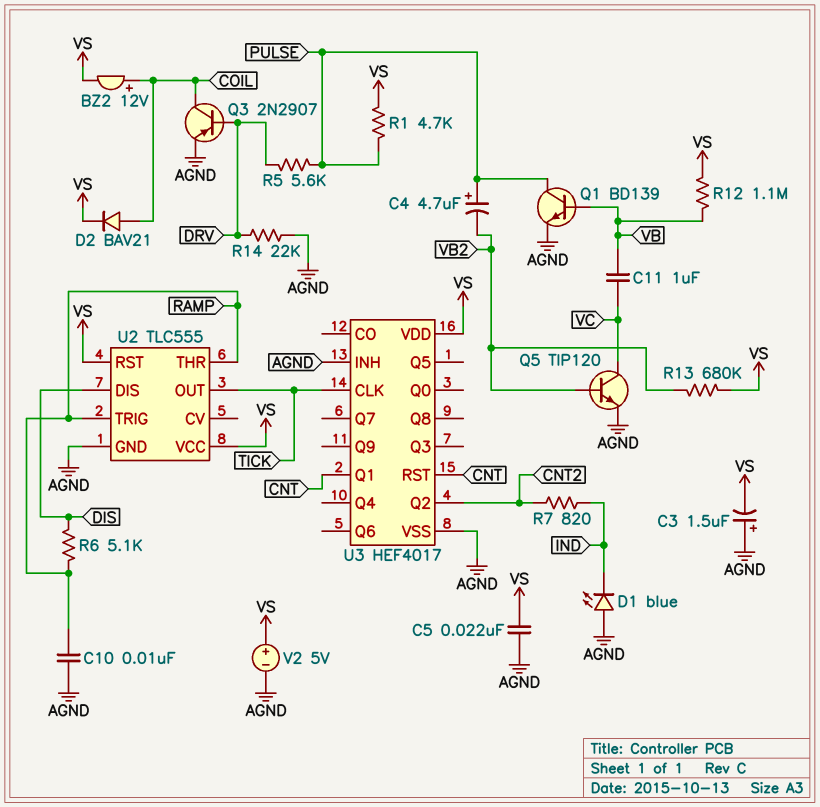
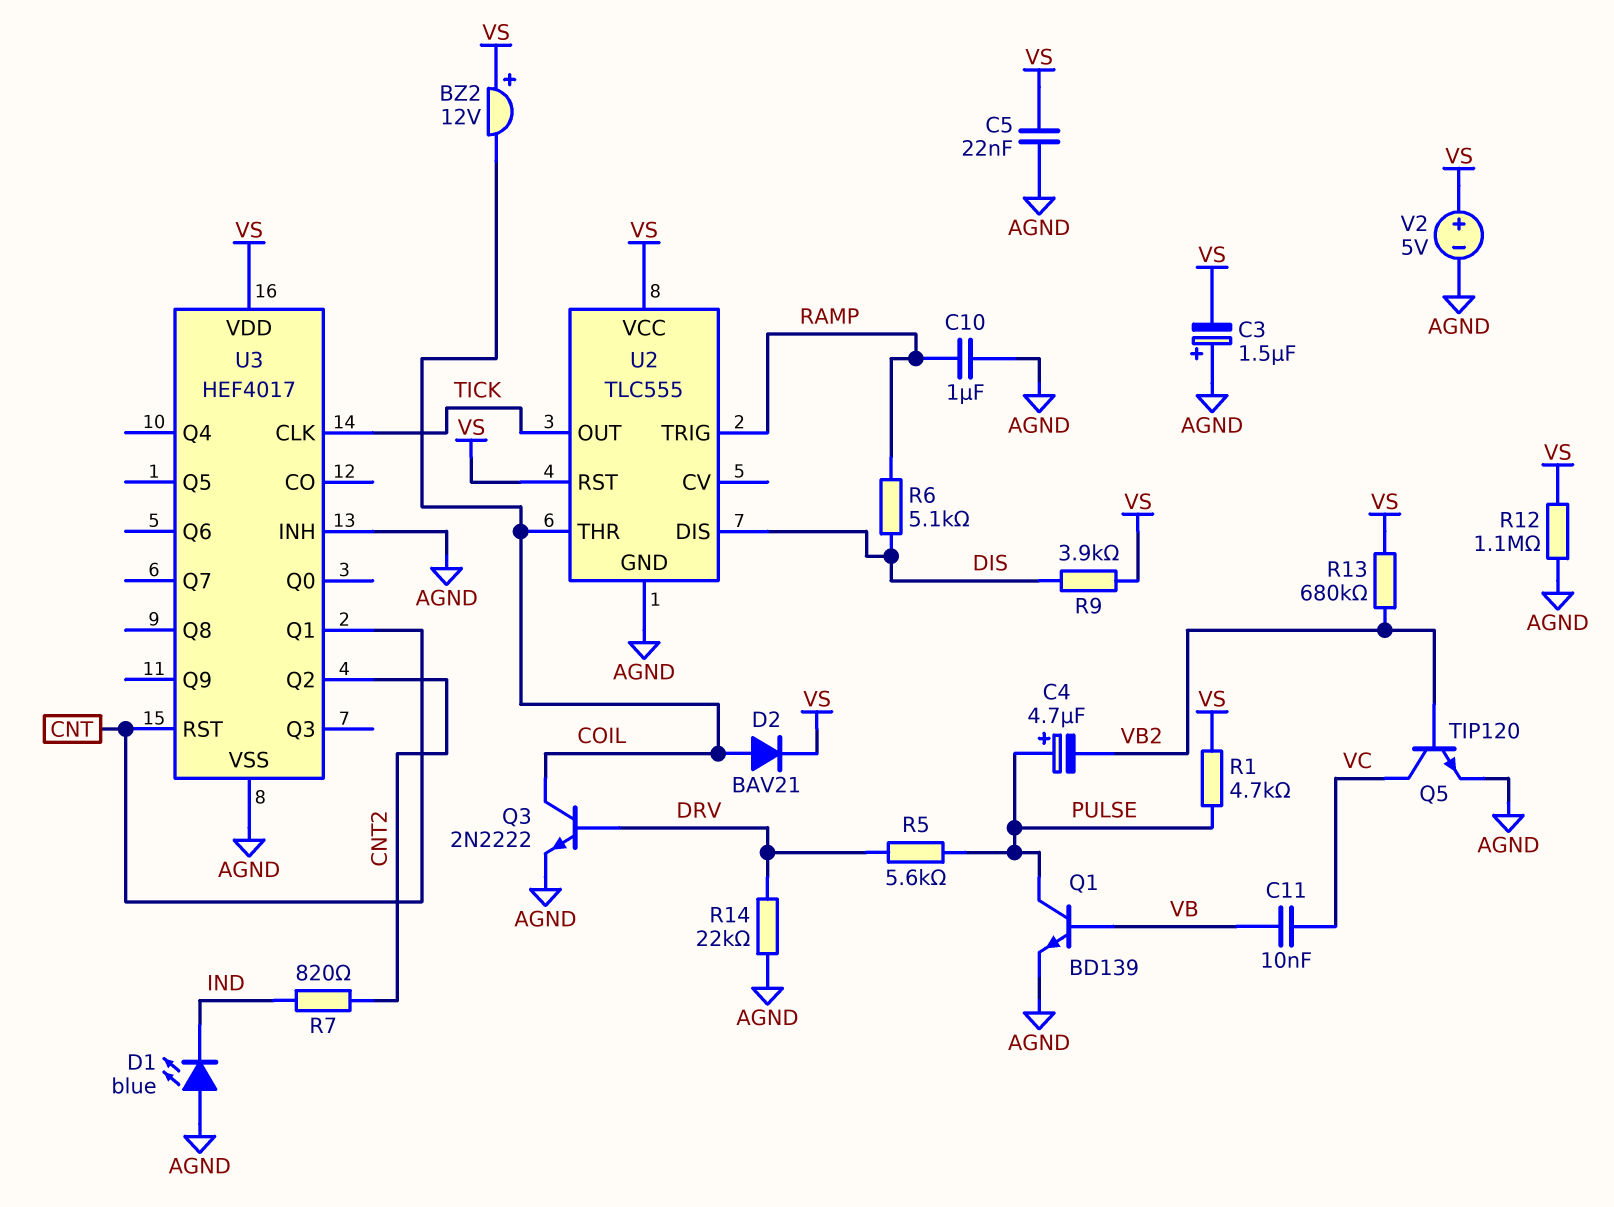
BZ2: buzzer 12V (plus COIL, minus VS) -> buzzer 12V (plus VS, minus COIL)
C10: 10nF (AGND, RAMP) -> 1uF (AGND, RAMP)
C11: 1uF (VB, VC) -> 10nF (VB, VC)
Q3: PNP 2N2907 (B DRV, C COIL, E AGND) -> NPN 2N2222 (B DRV, C COIL, E AGND)
R9: none -> 3.9k (DIS, VS)
R12: 1.1M (VB, VS) -> 1.1M (AGND, VS)
U2 pin THR: RAMP -> COIL

